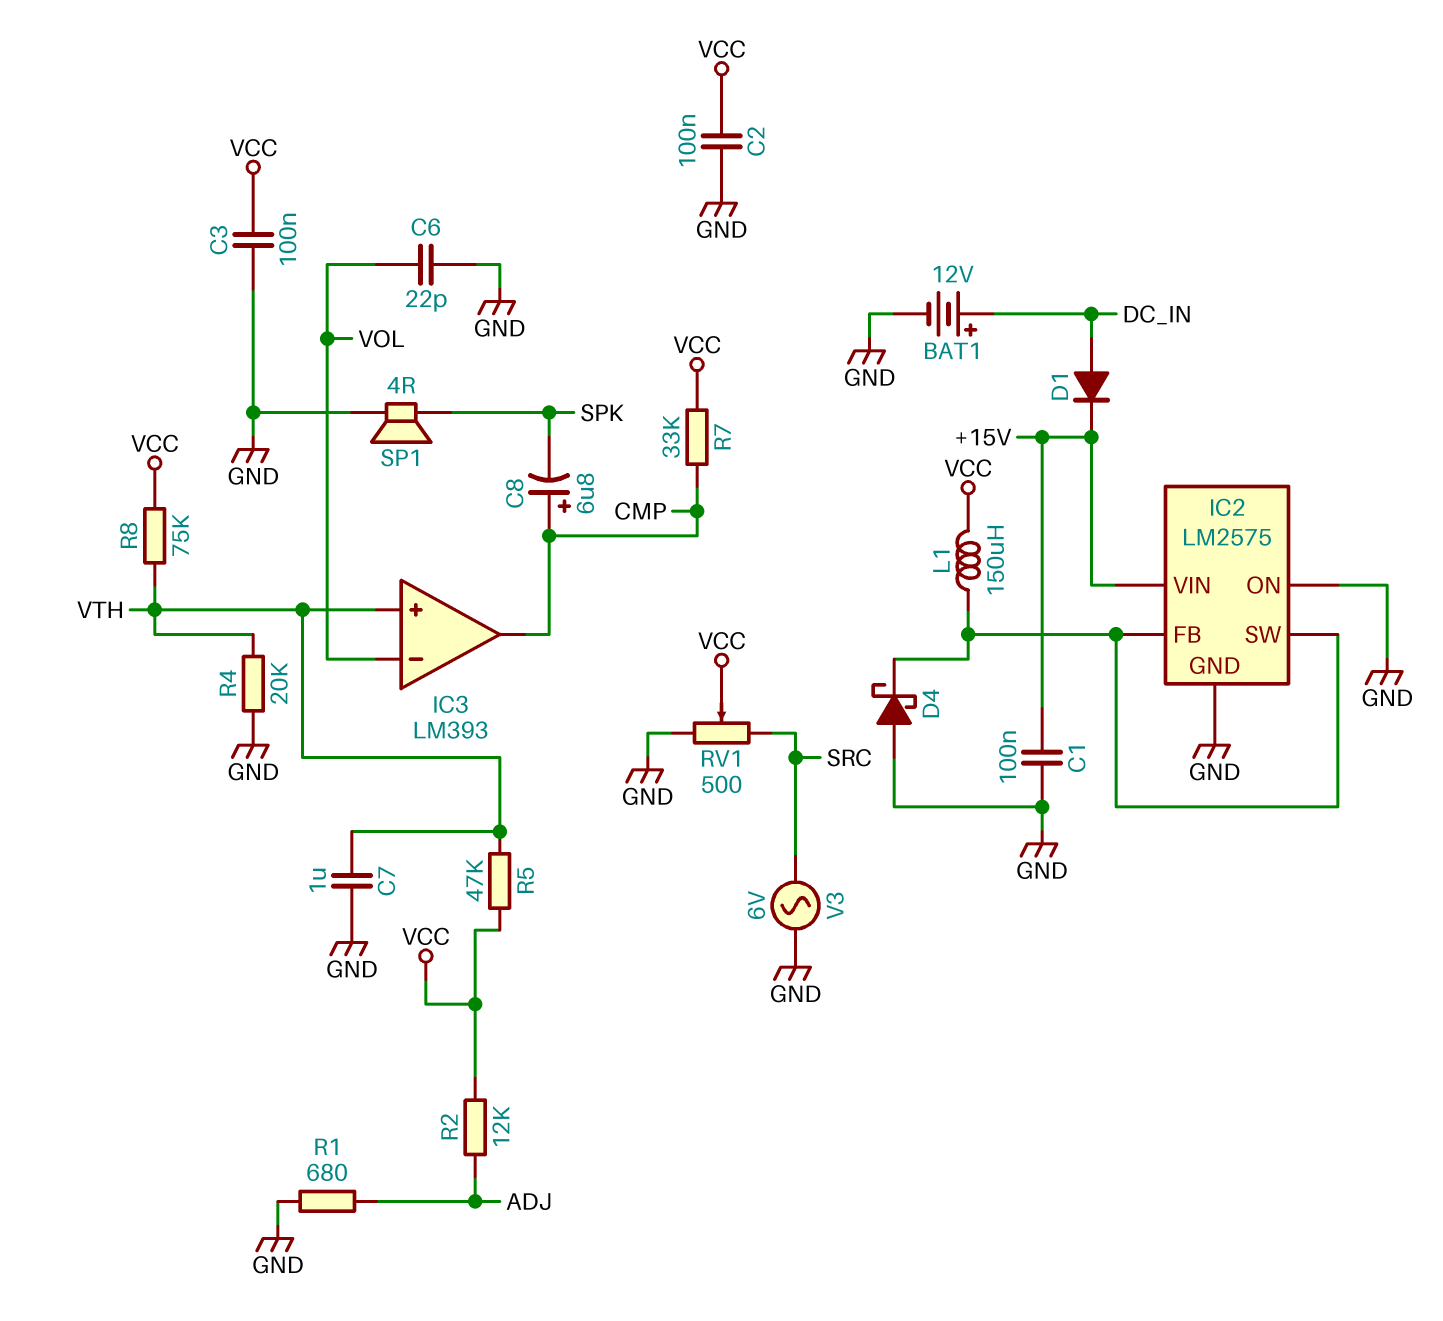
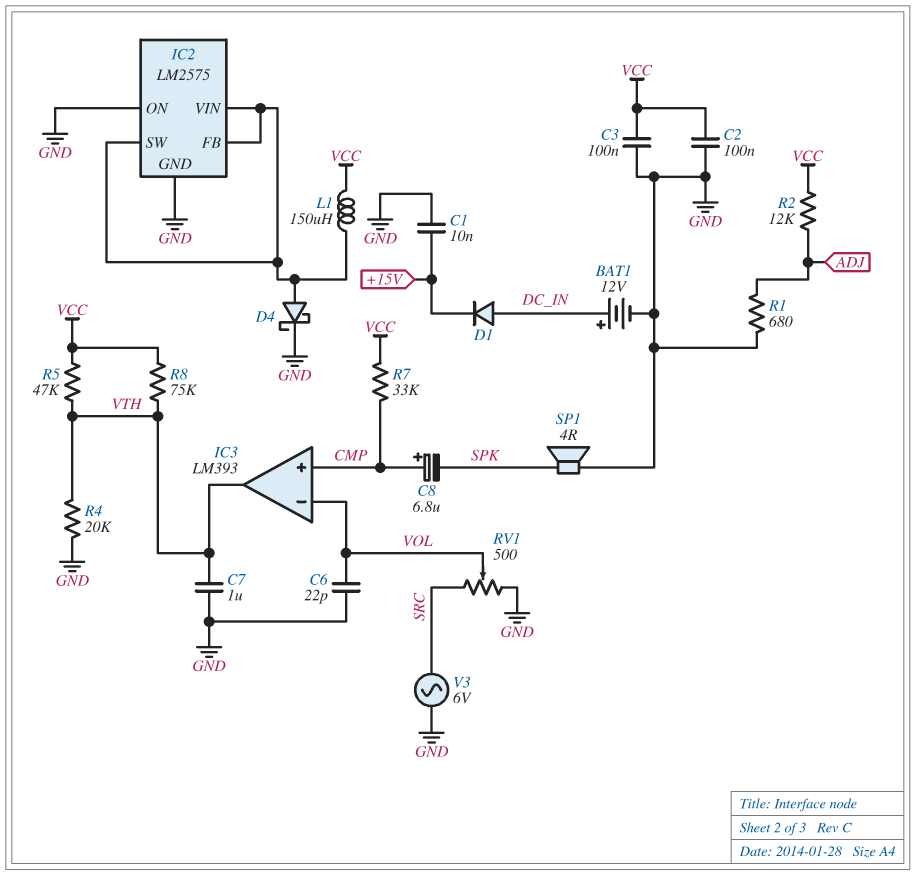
C1: 100nF (+15V, GND) -> 10nF (+15V, GND)
D4: schottky (A GND, K IC2/FB) -> schottky (A IC2/FB, K GND)
IC2 pin VIN: +15V -> IC2/FB
IC3 pin in+: VTH -> CMP
IC3 pin out: CMP -> VTH
RV1: 500 (GND, SRC, wiper VCC) -> 500 (GND, SRC, wiper VOL)

